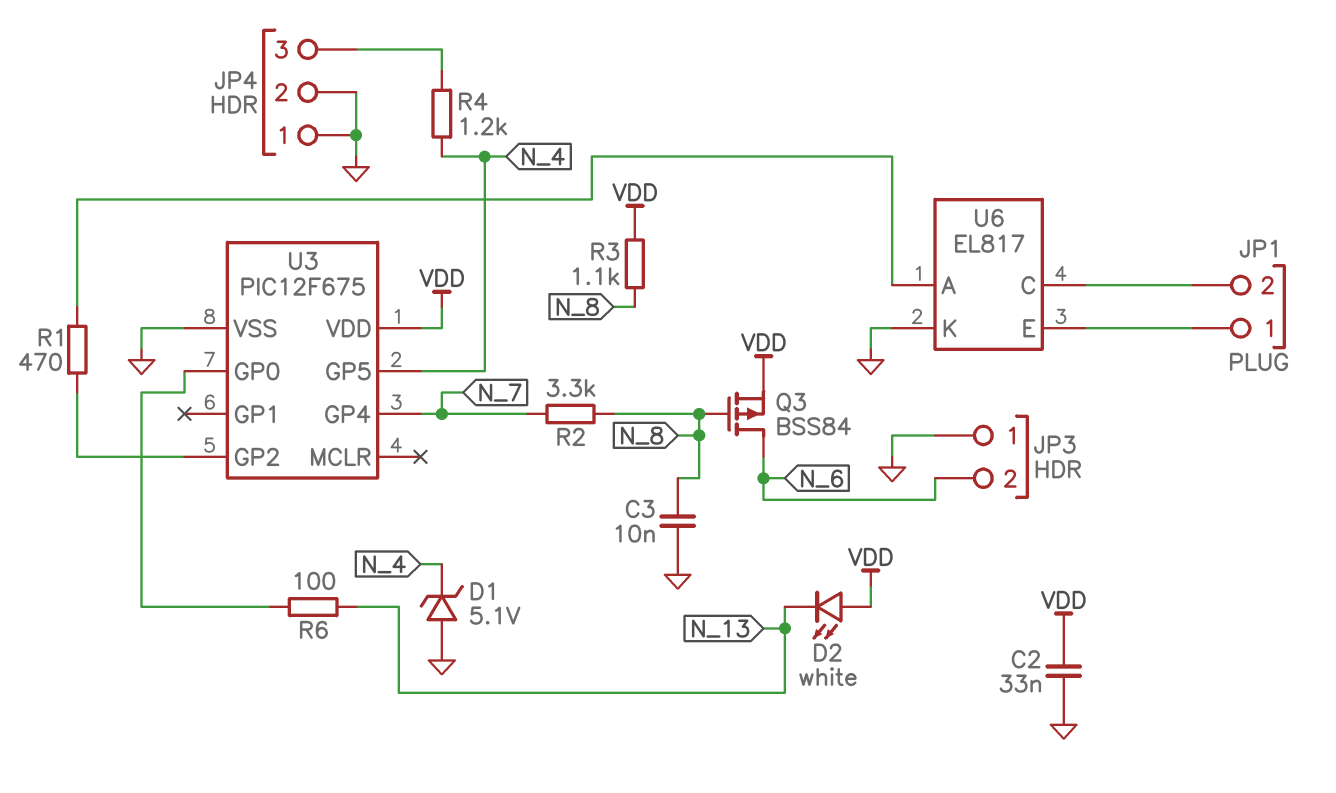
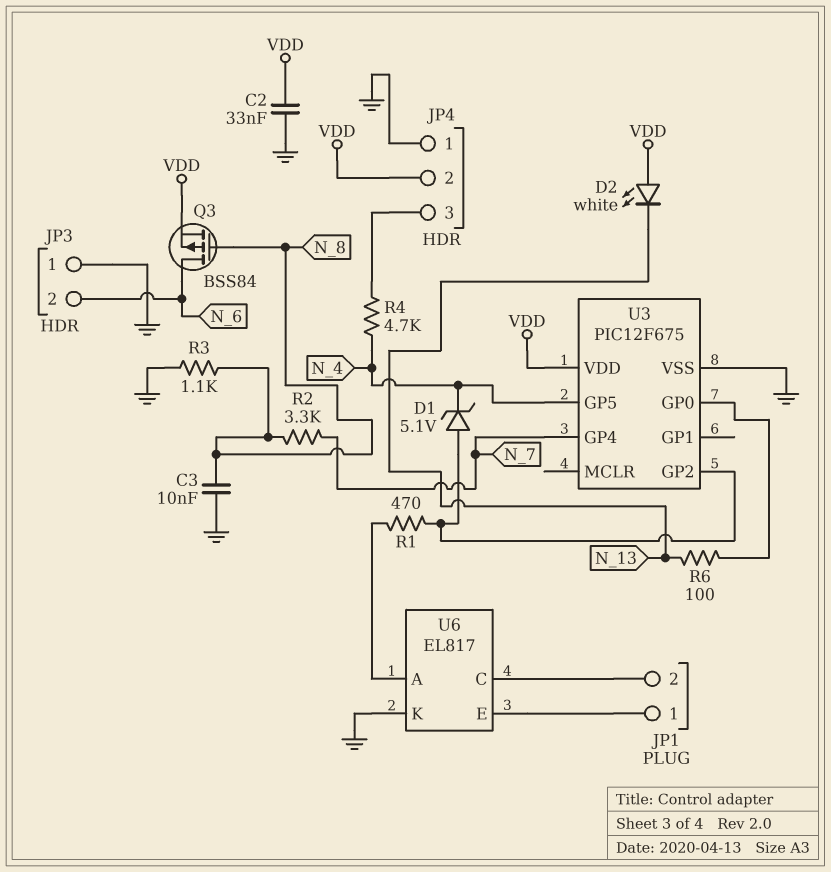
D1: zener 5.1V (A GND, K N_4) -> zener 5.1V (A U3/GP2, K N_4)
JP4 pin 2: GND -> VDD
R3: 1.1k (N_8, VDD) -> 1.1k (GND, N_8)
R4: 1.2k (JP4/3, N_4) -> 4.7k (JP4/3, N_4)

